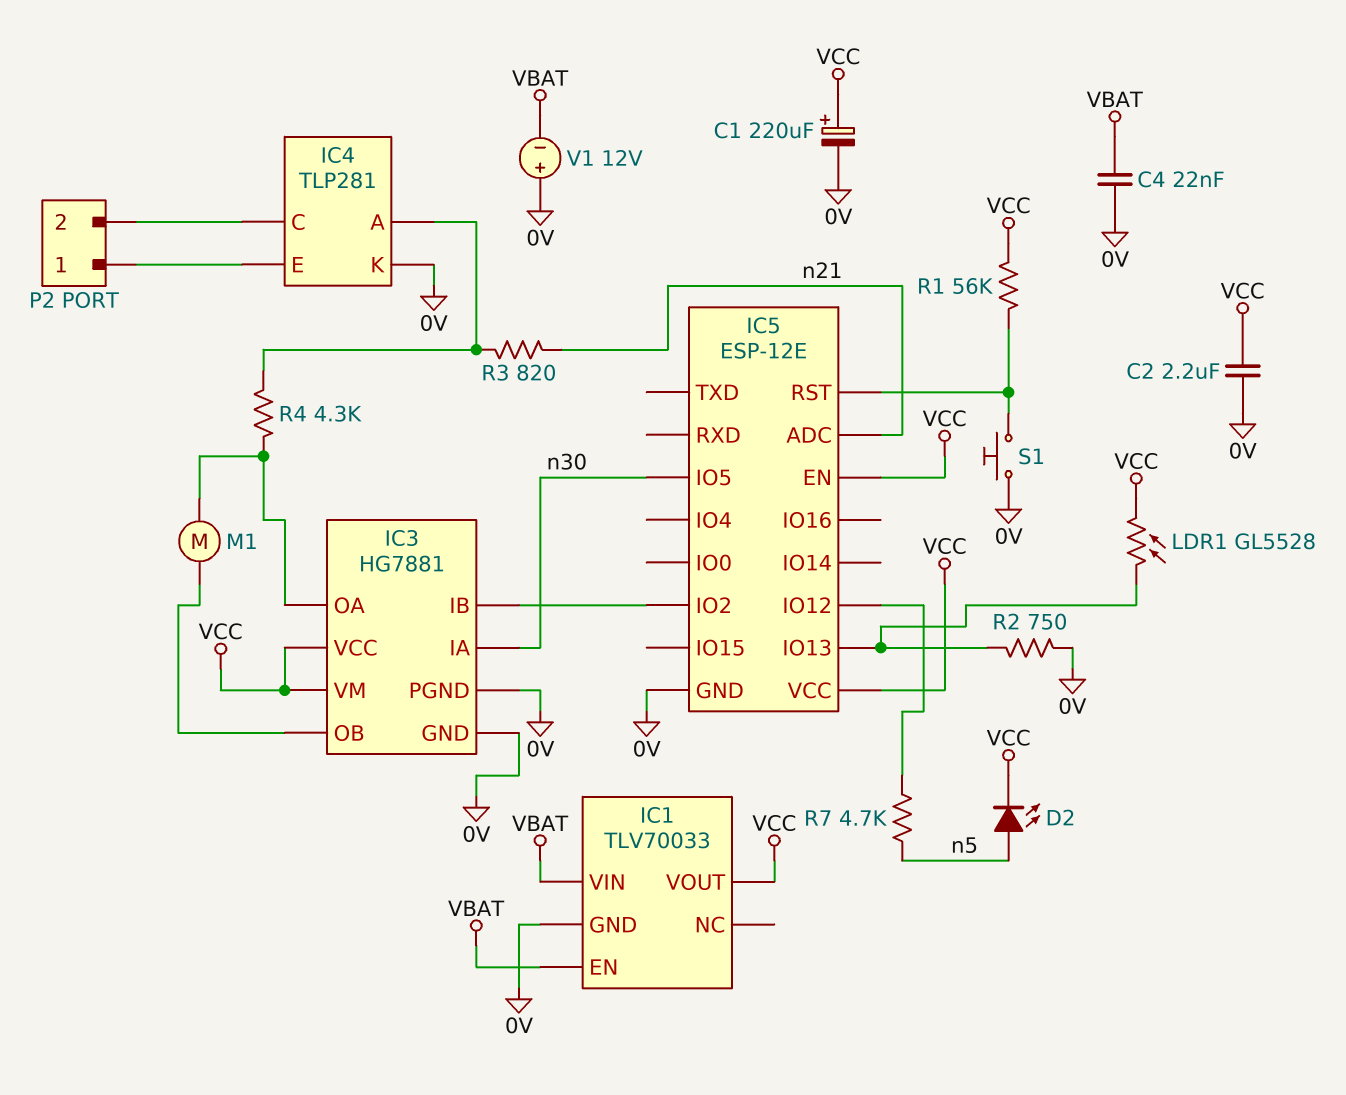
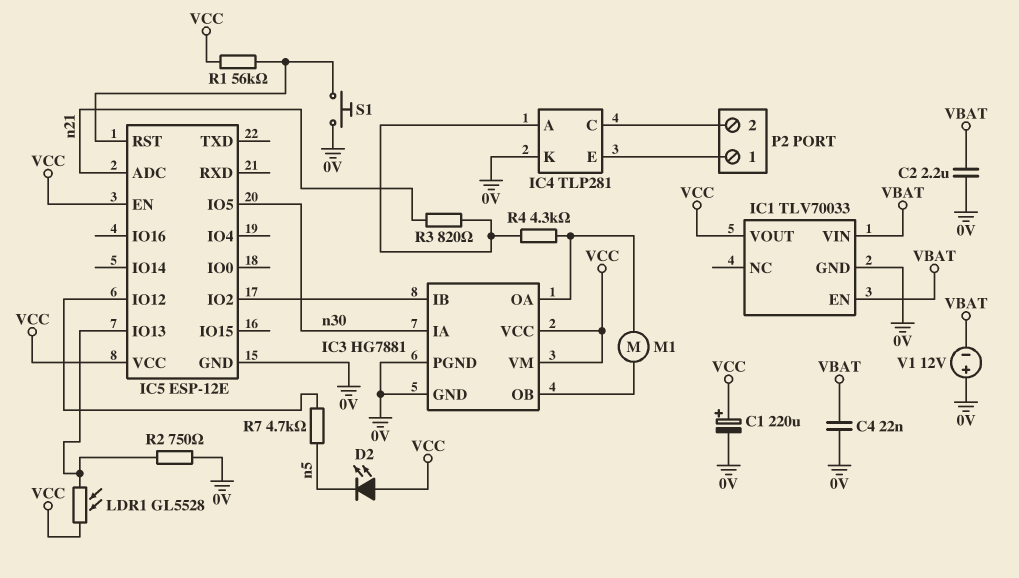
C2: 2.2uF (0V, VCC) -> 2.2uF (0V, VBAT)
D2: LED (A n5, K VCC) -> LED (A VCC, K n5)

